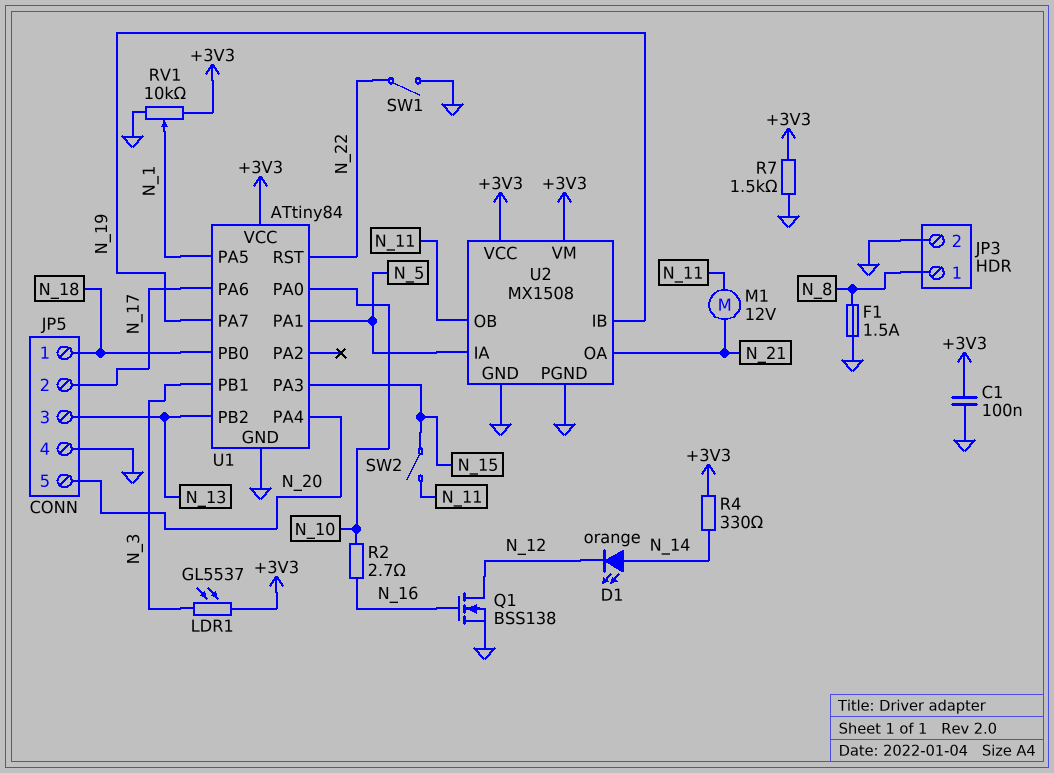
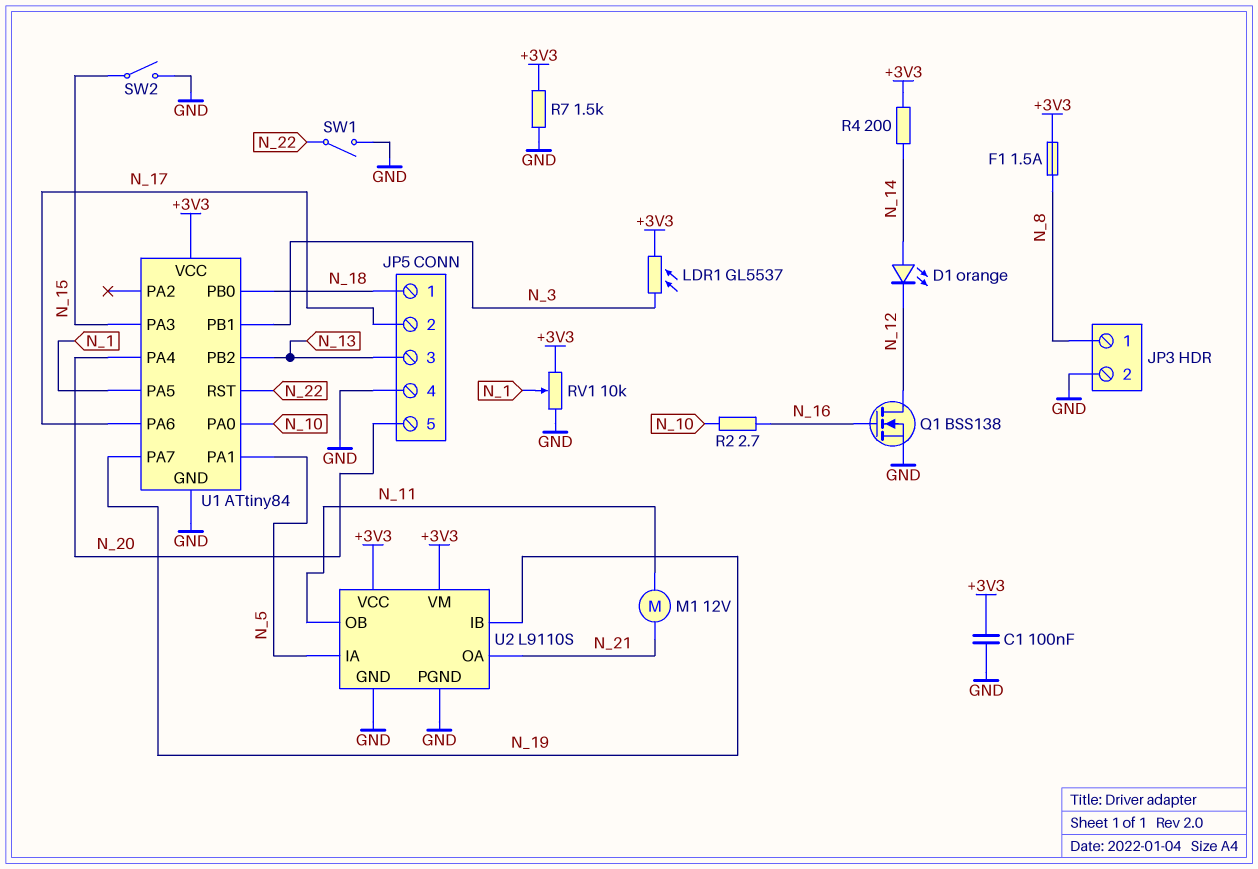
F1: 1.5A (GND, N_8) -> 1.5A (+3V3, N_8)
R4: 330 (+3V3, N_14) -> 200 (+3V3, N_14)
SW2: switch (N_11, N_15) -> switch (GND, N_15)
U2: MX1508 -> L9110S

